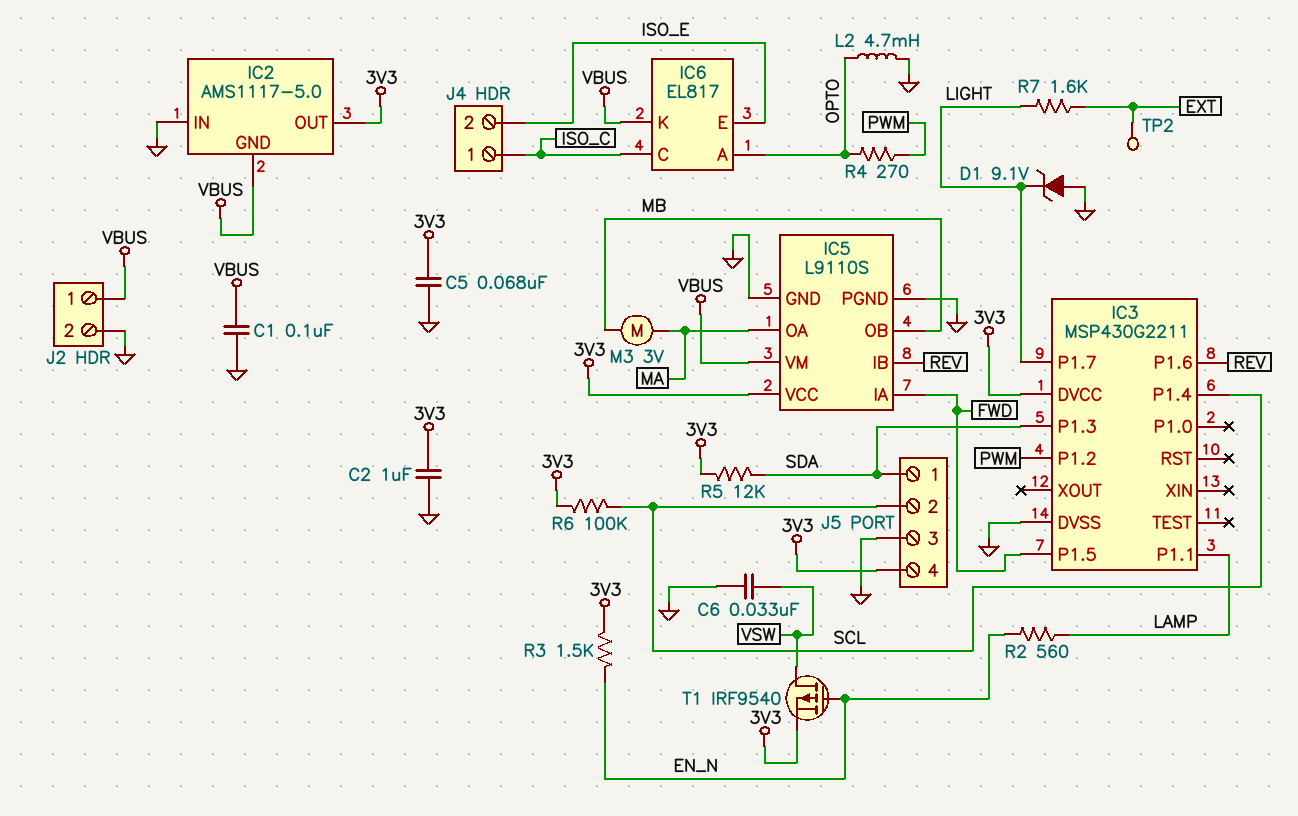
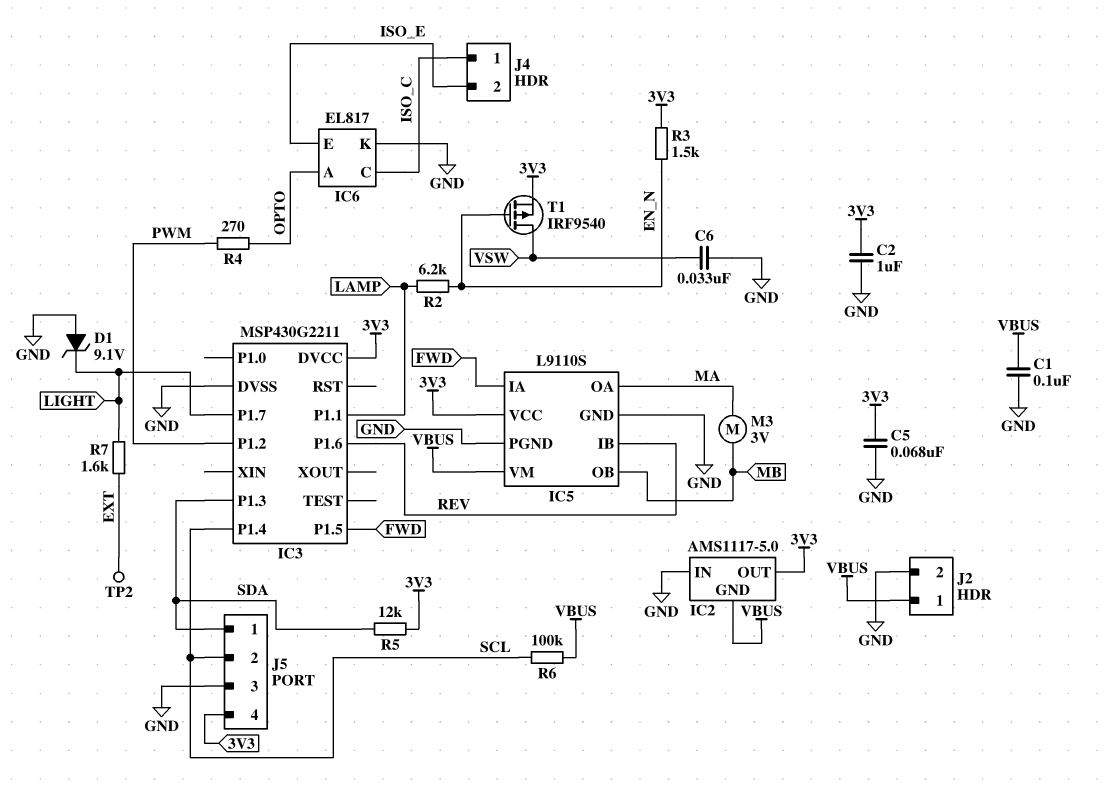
IC6 pin K: VBUS -> GND
L2: 4.7mH (GND, OPTO) -> none
R2: 560 (EN_N, LAMP) -> 6.2k (EN_N, LAMP)
R6: 100k (3V3, SCL) -> 100k (SCL, VBUS)

